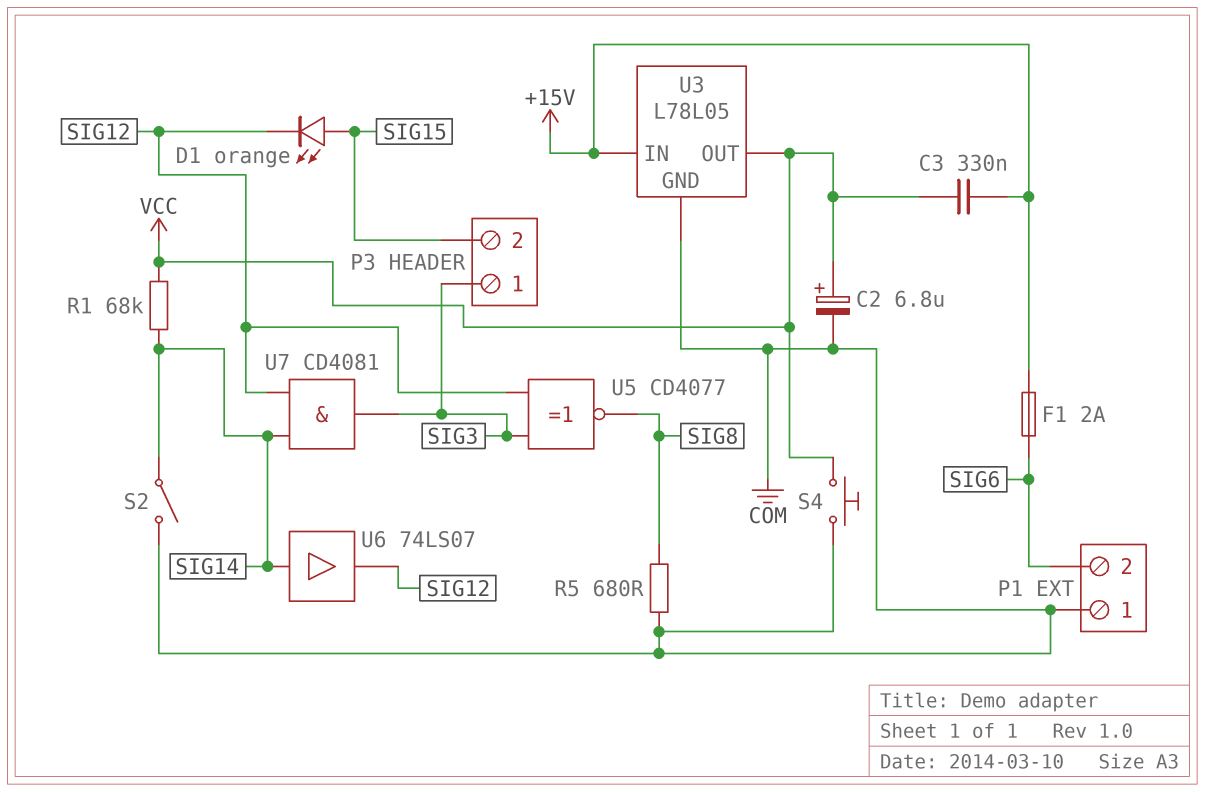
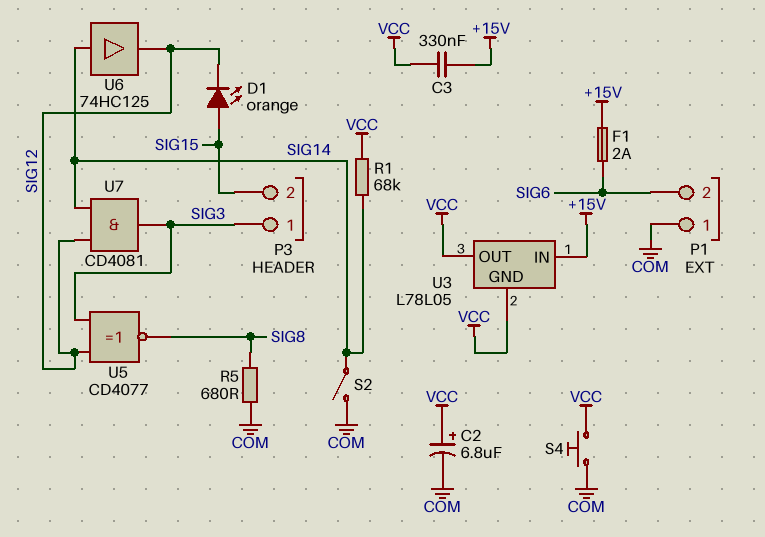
U3 pin GND: COM -> VCC
U6: buffer 74LS07 (in SIG14, out SIG12) -> buffer 74HC125 (in SIG14, out SIG12)

